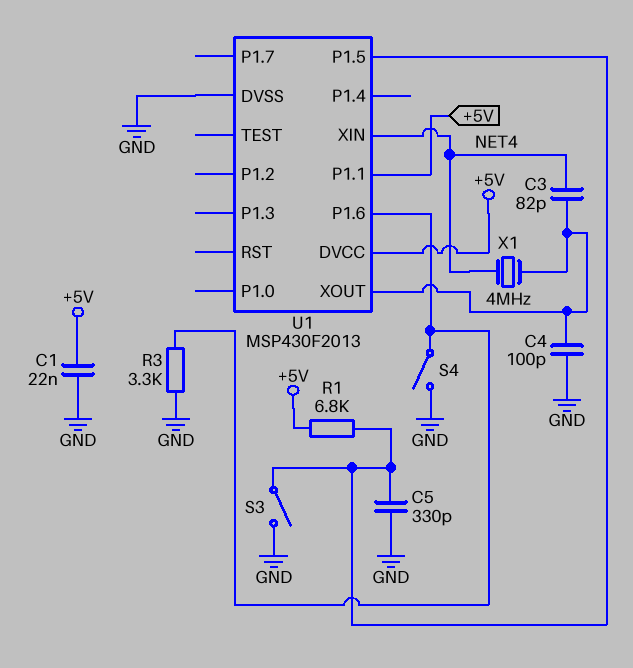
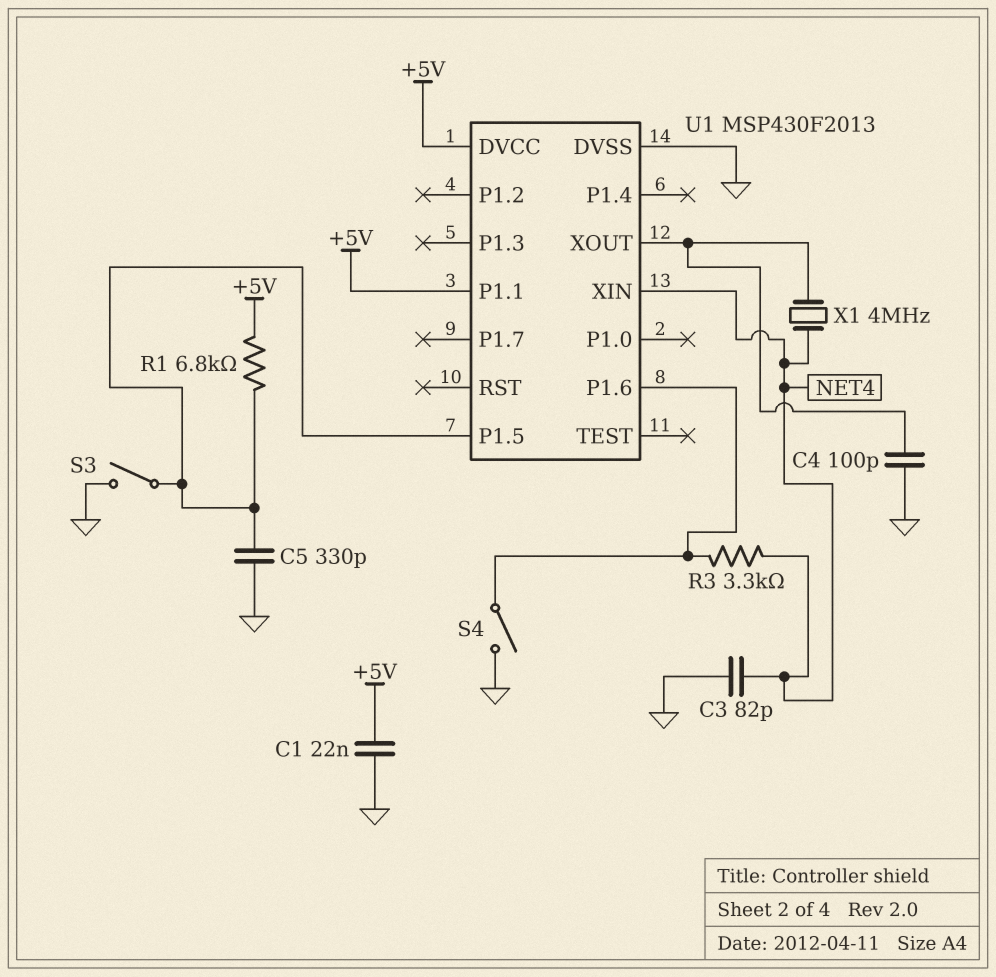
C3: 82pF (NET4, U1/XOUT) -> 82pF (GND, NET4)
R3: 3.3k (GND, U1/P1.6) -> 3.3k (NET4, U1/P1.6)

